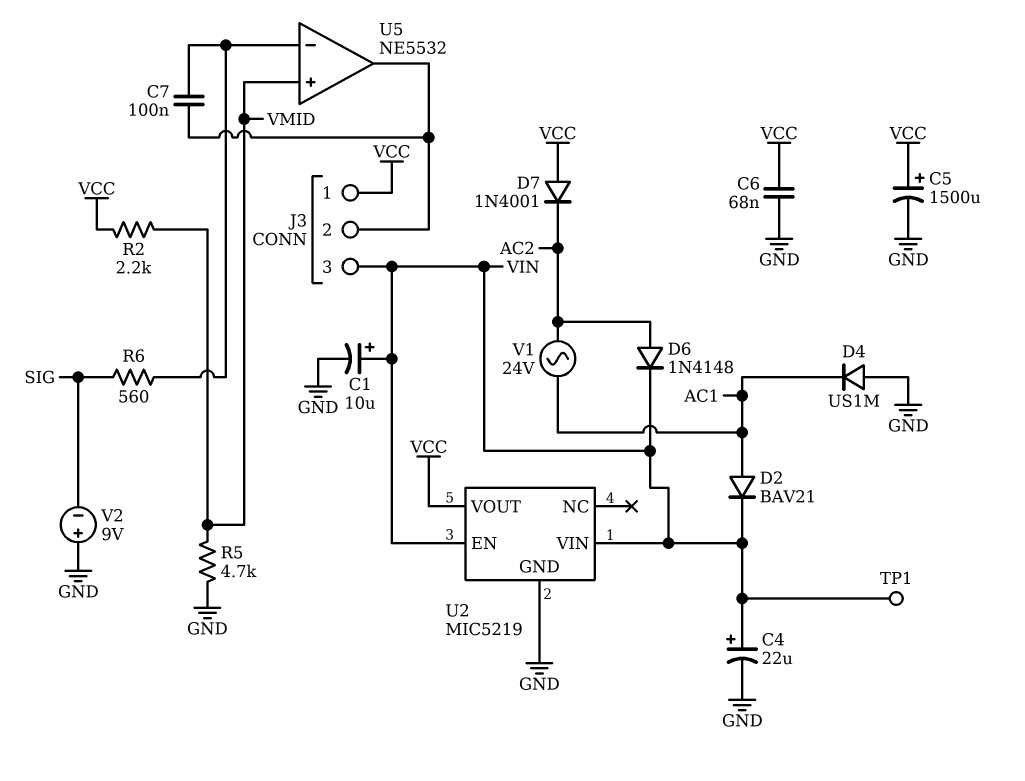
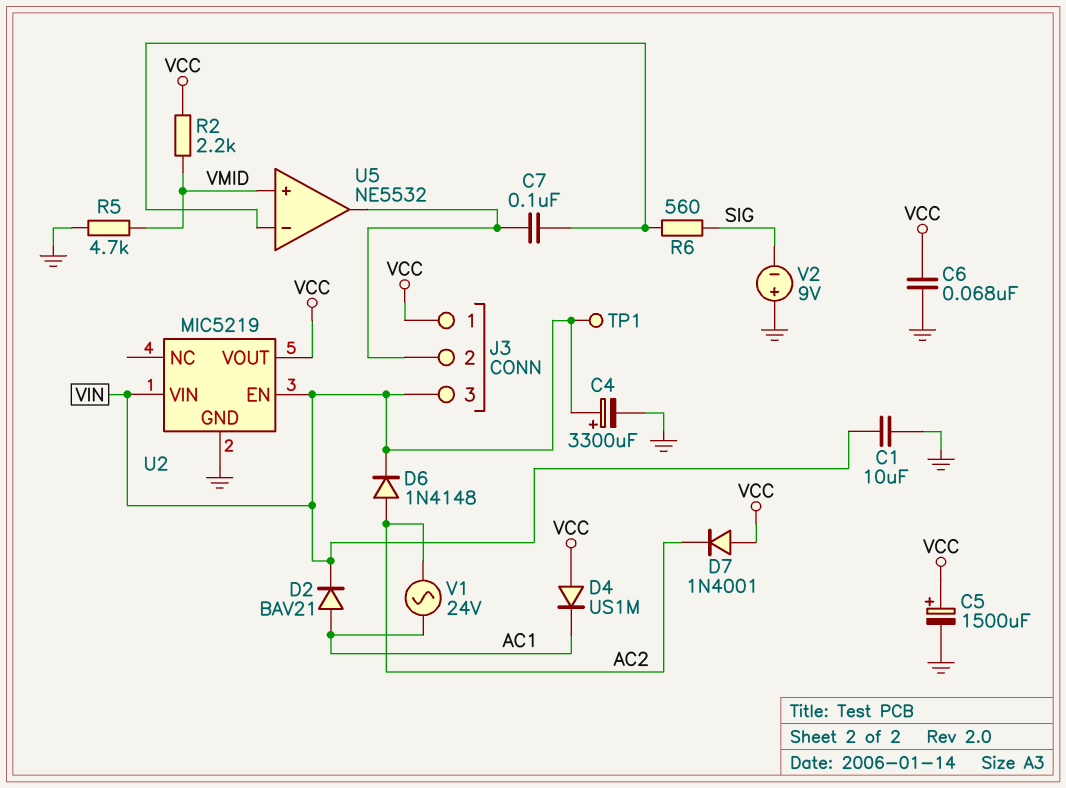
C1: 10uF (plus VIN, minus GND) -> 10uF (GND, VIN)
C4: 22uF (plus VIN, minus GND) -> 3300uF (plus VIN, minus GND)
D4: diode US1M (A GND, K AC1) -> diode US1M (A VCC, K AC1)

